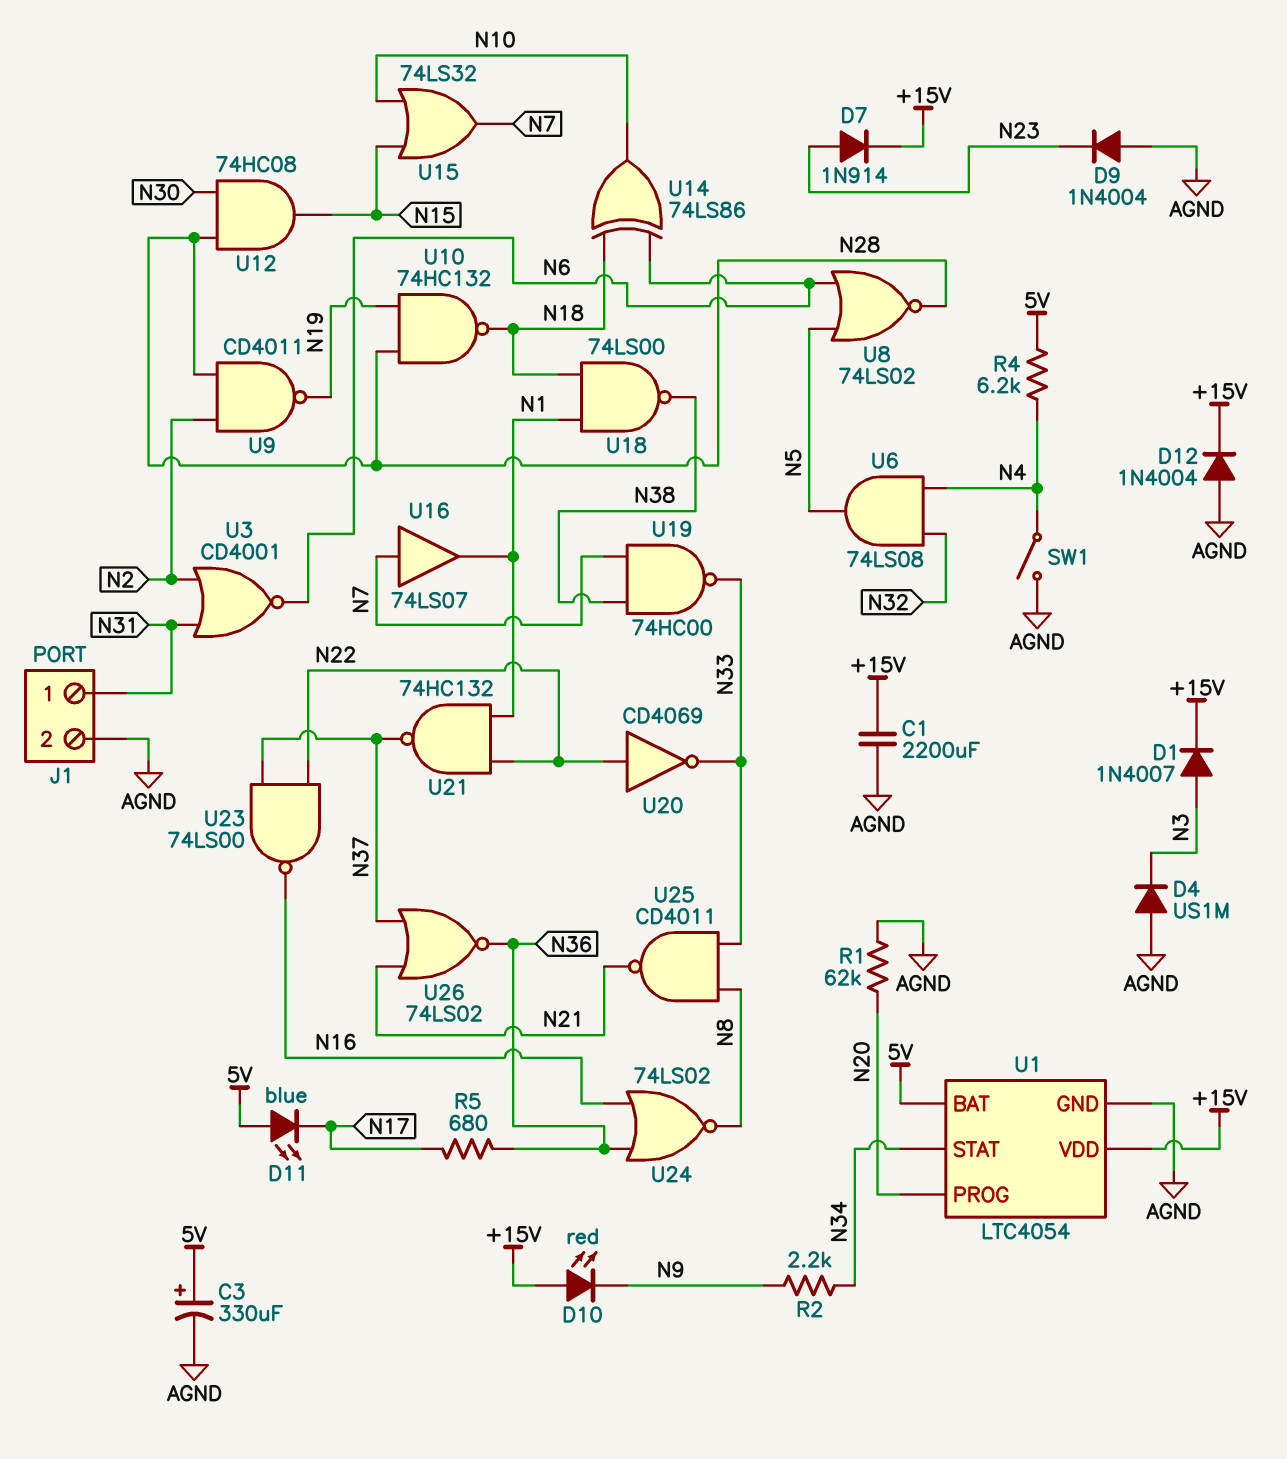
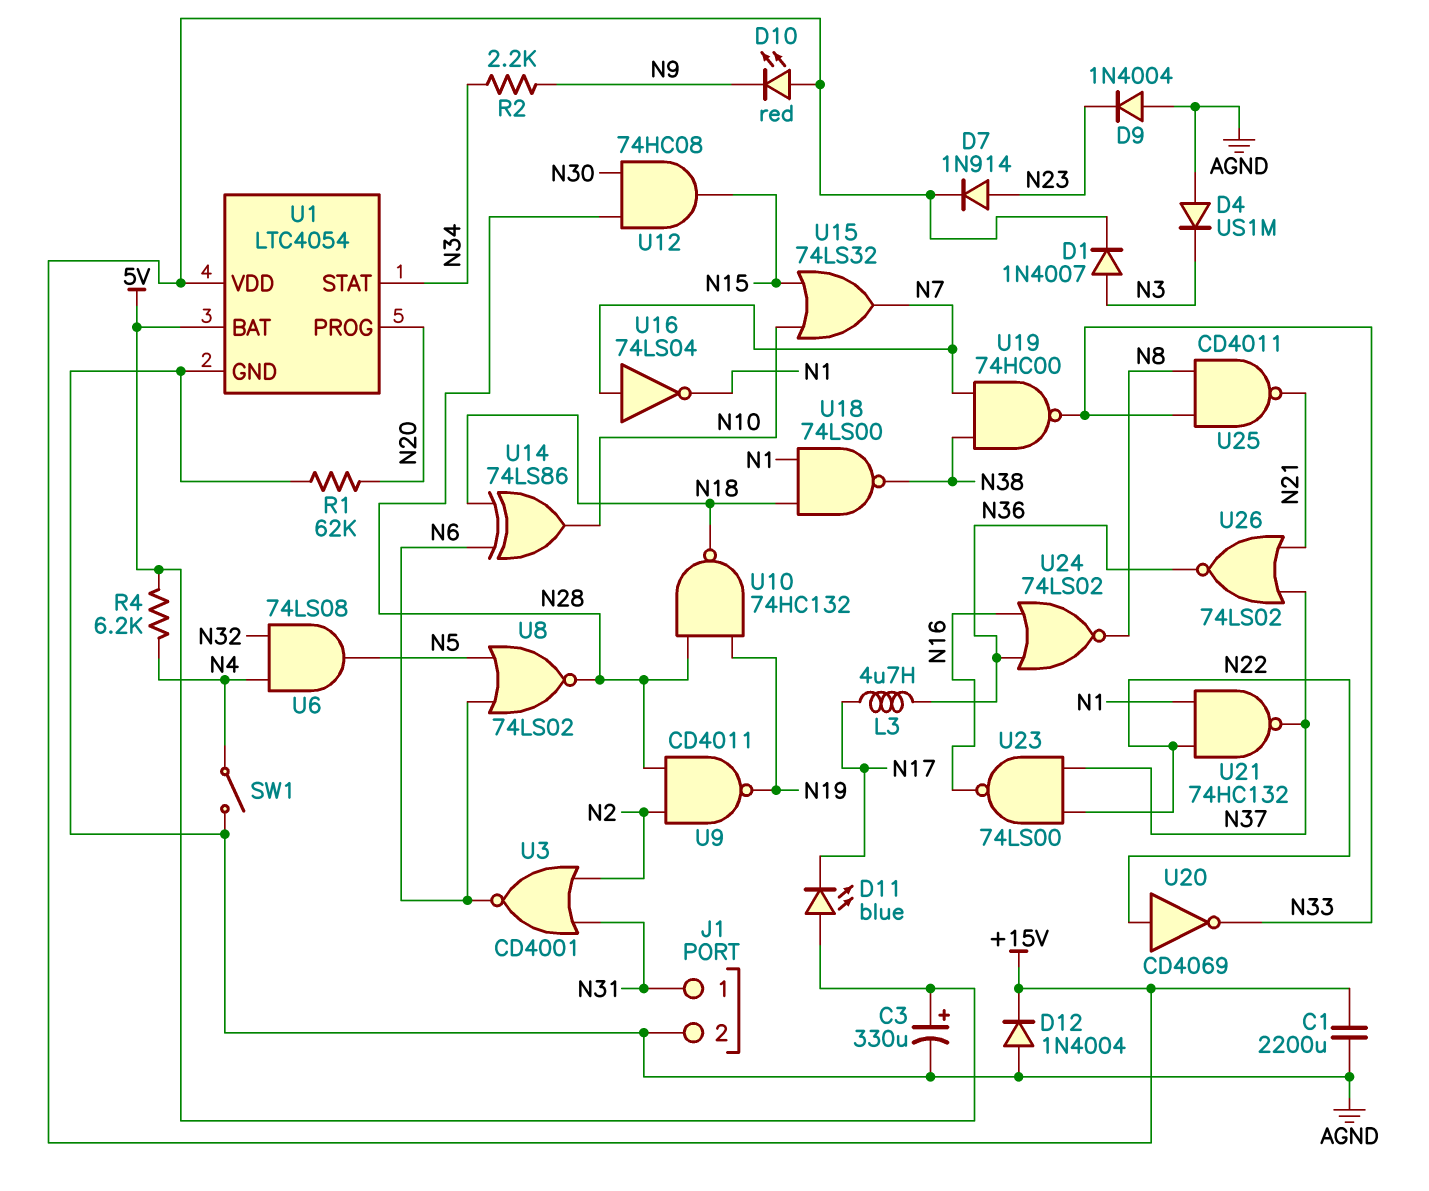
L3: none -> 4.7uH (N17, N36)
R5: 680 (N17, N36) -> none
U16: buffer 74LS07 (in N7, out N1) -> NOT 74LS04 (in N7, out N1)

